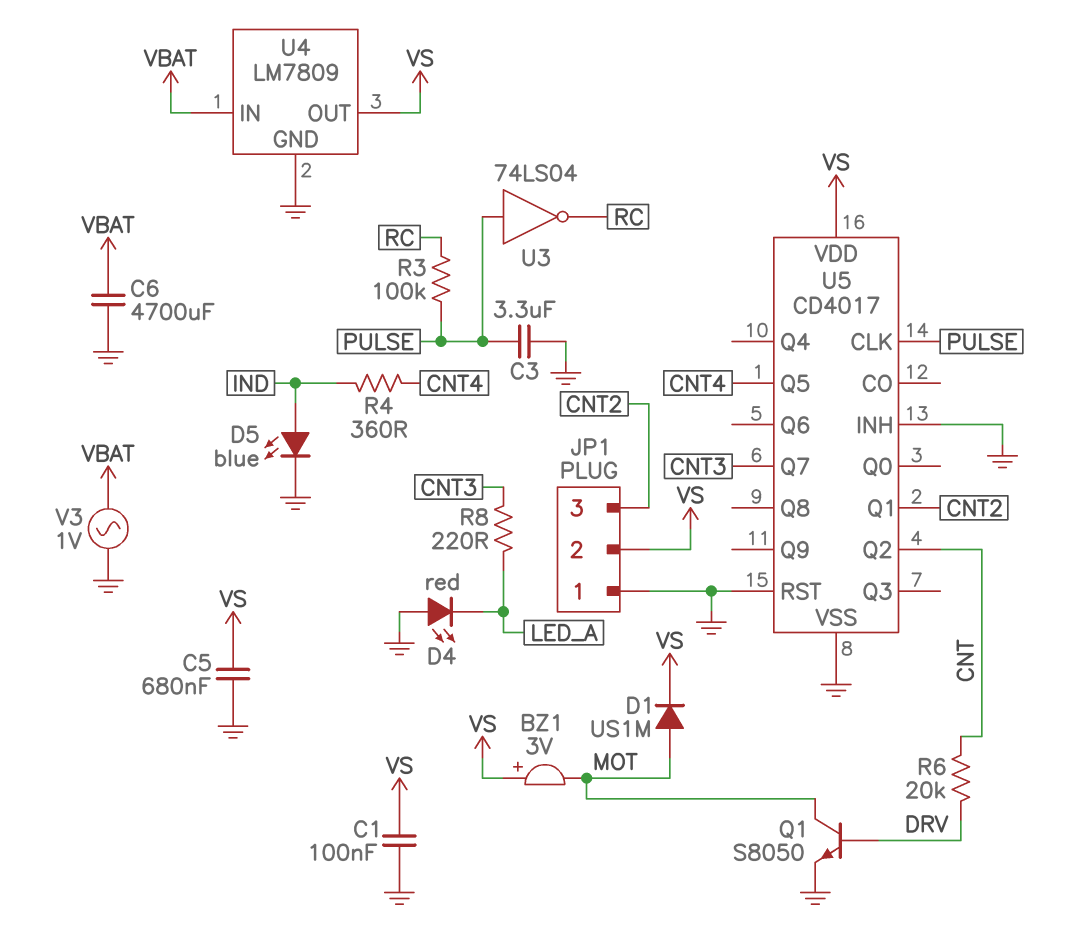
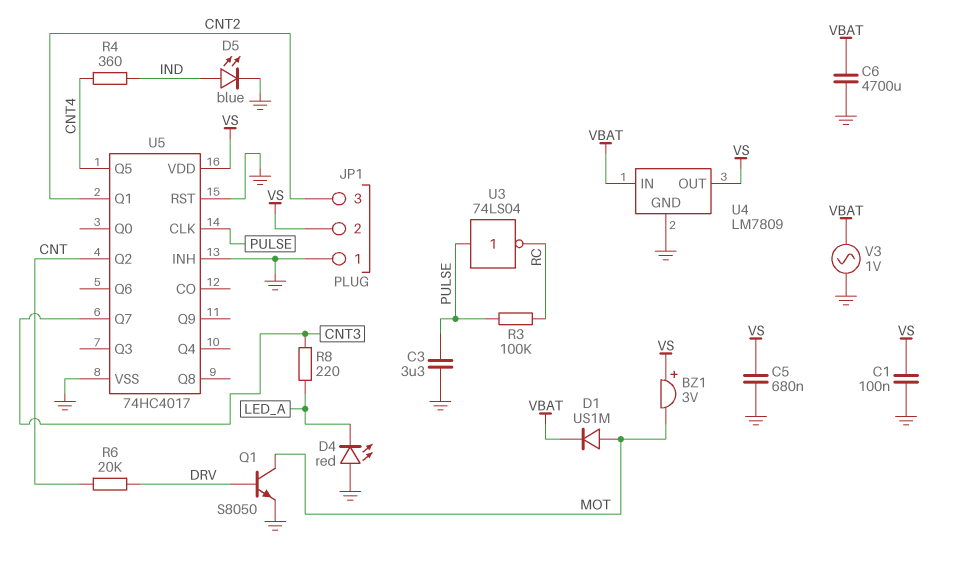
D1: diode US1M (A MOT, K VS) -> diode US1M (A MOT, K VBAT)
U5: CD4017 -> 74HC4017

